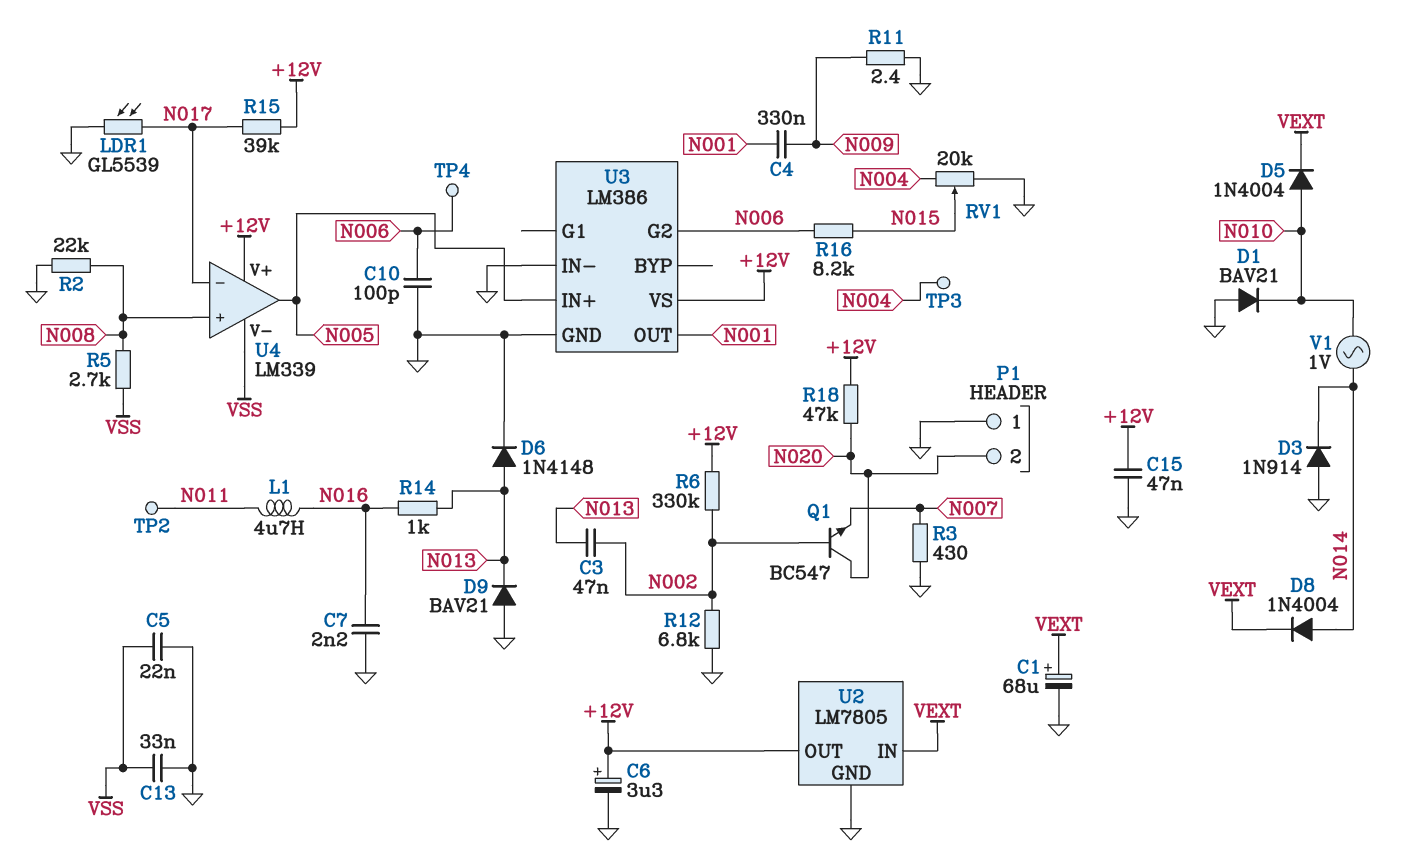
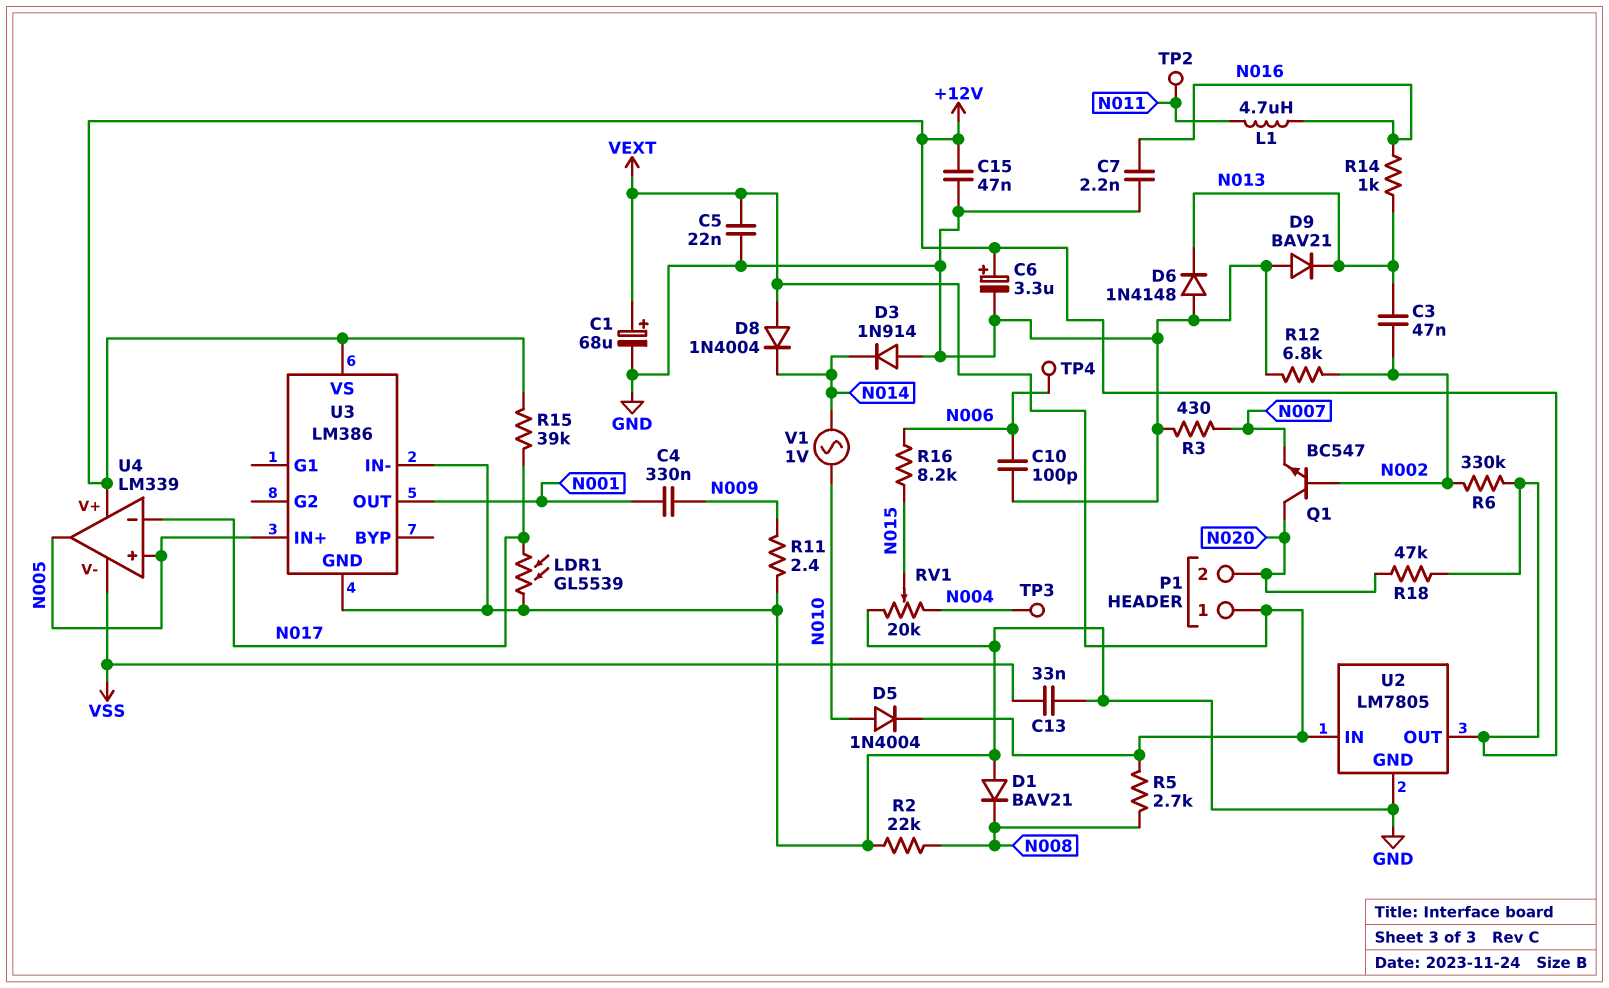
C5: 22nF (GND, VSS) -> 22nF (GND, VEXT)
D1: diode BAV21 (A GND, K N010) -> diode BAV21 (A GND, K N008)
D6: diode 1N4148 (A N013, K GND) -> diode 1N4148 (A GND, K N013)
D8: diode 1N4004 (A N014, K VEXT) -> diode 1N4004 (A VEXT, K N014)
P1 pin 1: GND -> VEXT
R5: 2.7k (N008, VSS) -> 2.7k (N008, VEXT)
U3 pin G2: N006 -> none
U4 pin in+: N008 -> N005

